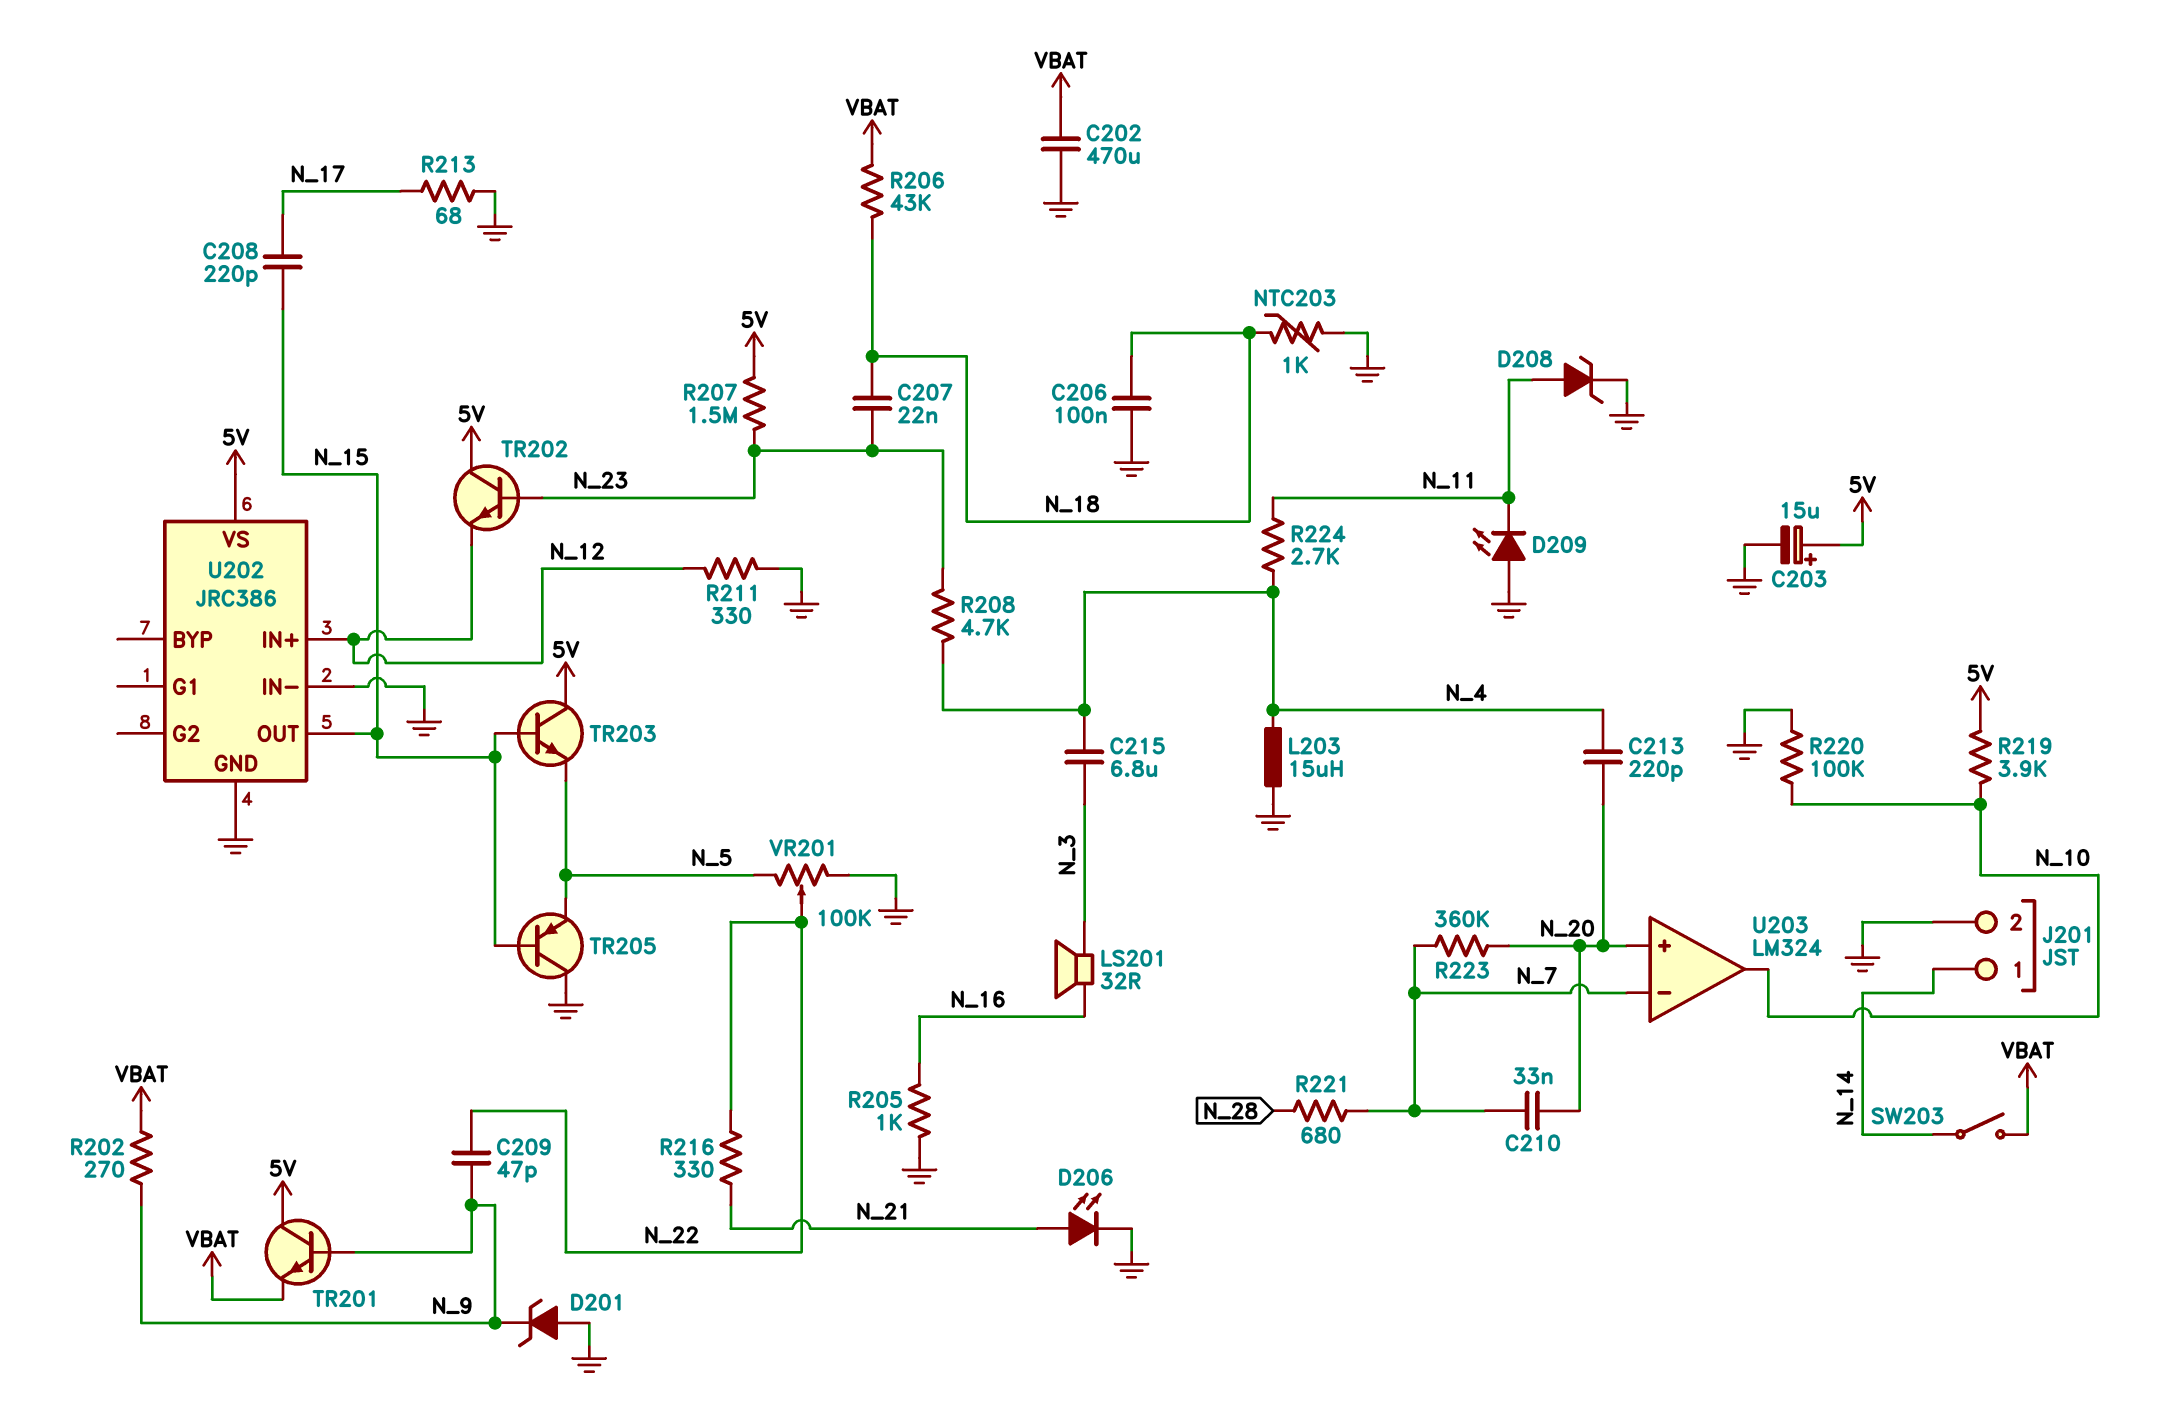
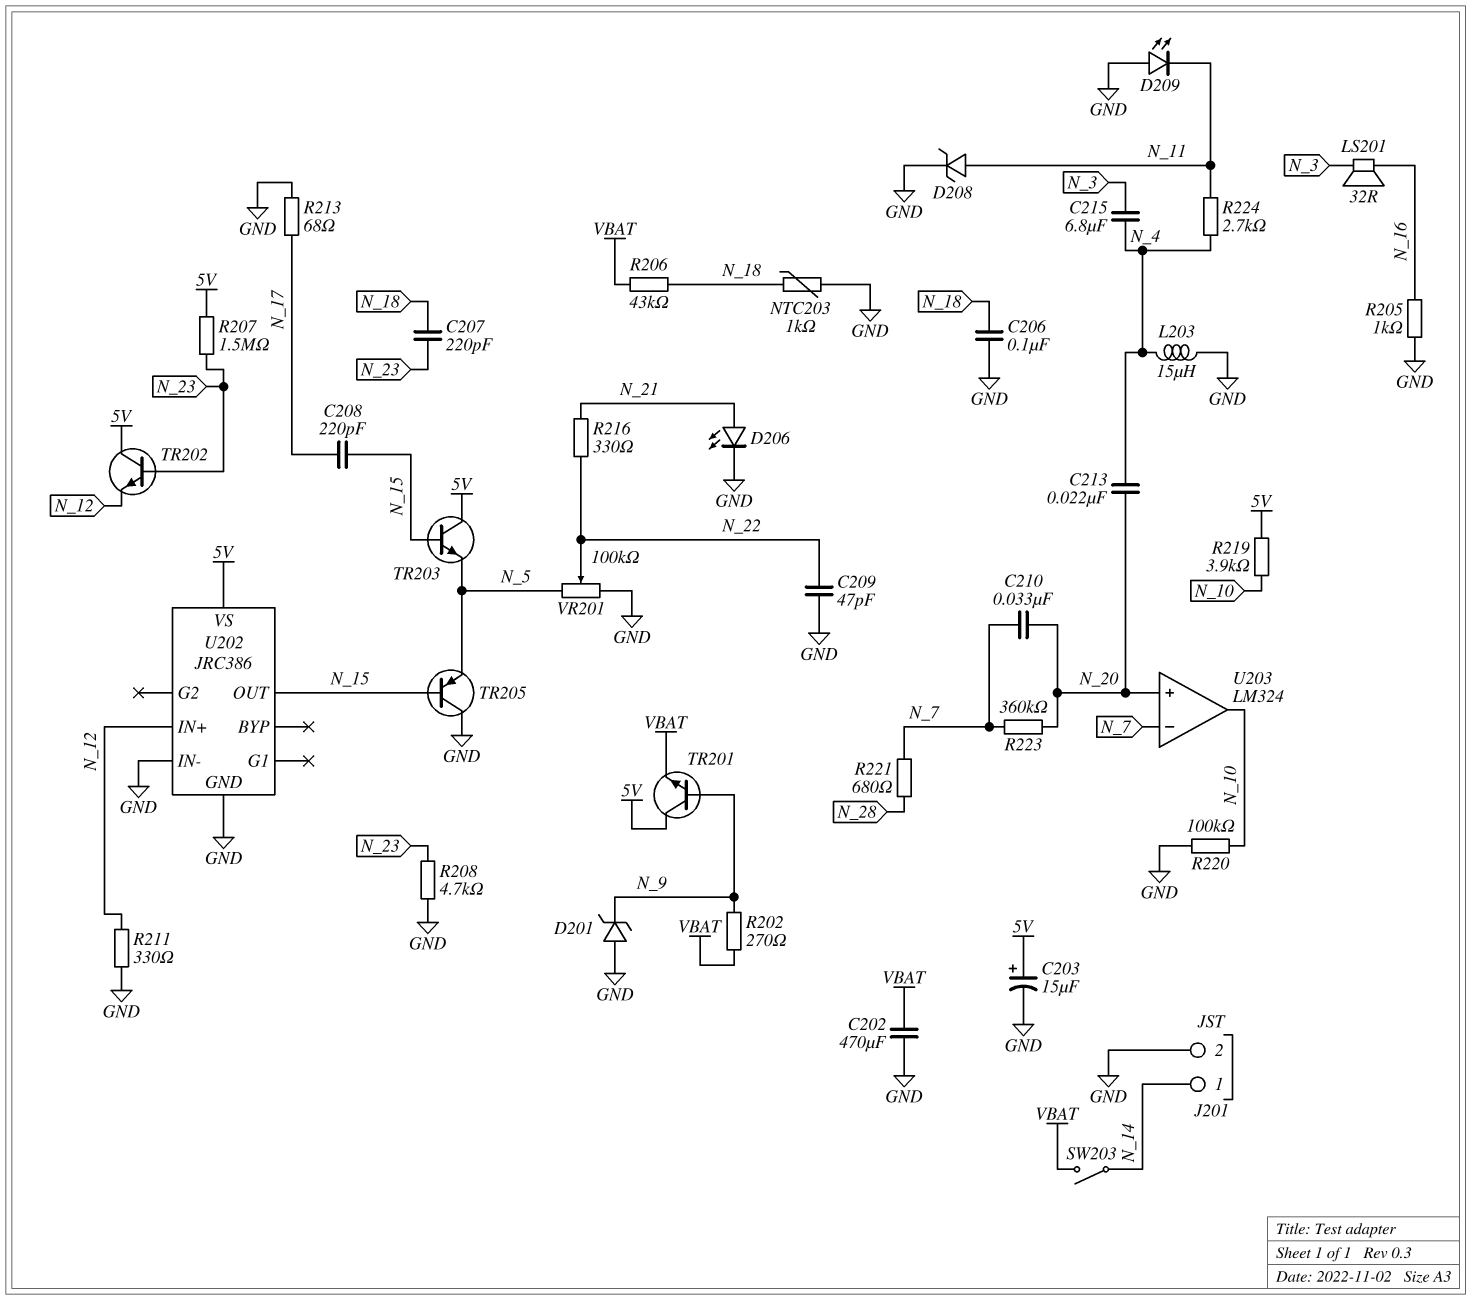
C207: 22nF (N_18, N_23) -> 220pF (N_18, N_23)
C209: 47pF (N_9, N_22) -> 47pF (GND, N_22)
C213: 220pF (N_4, N_20) -> 22nF (N_4, N_20)
R208: 4.7k (N_4, N_23) -> 4.7k (GND, N_23)

